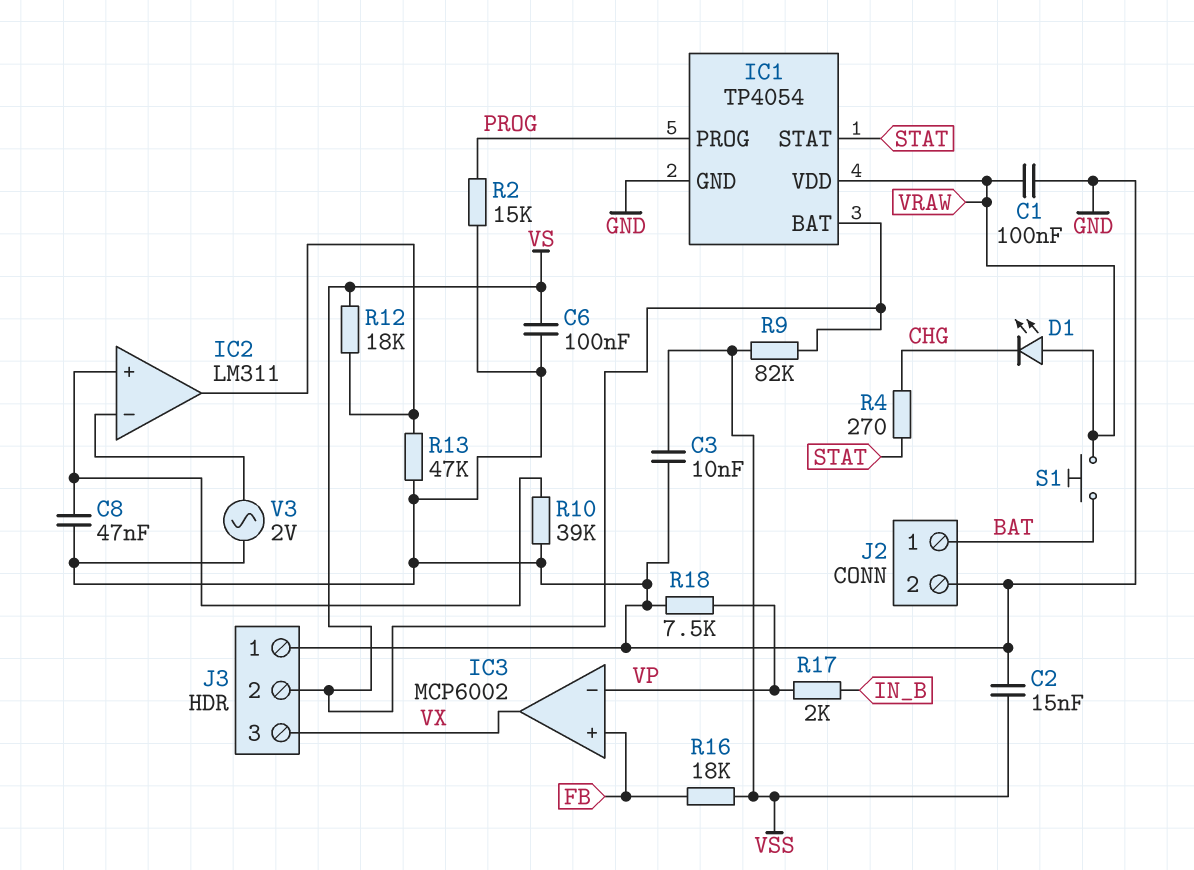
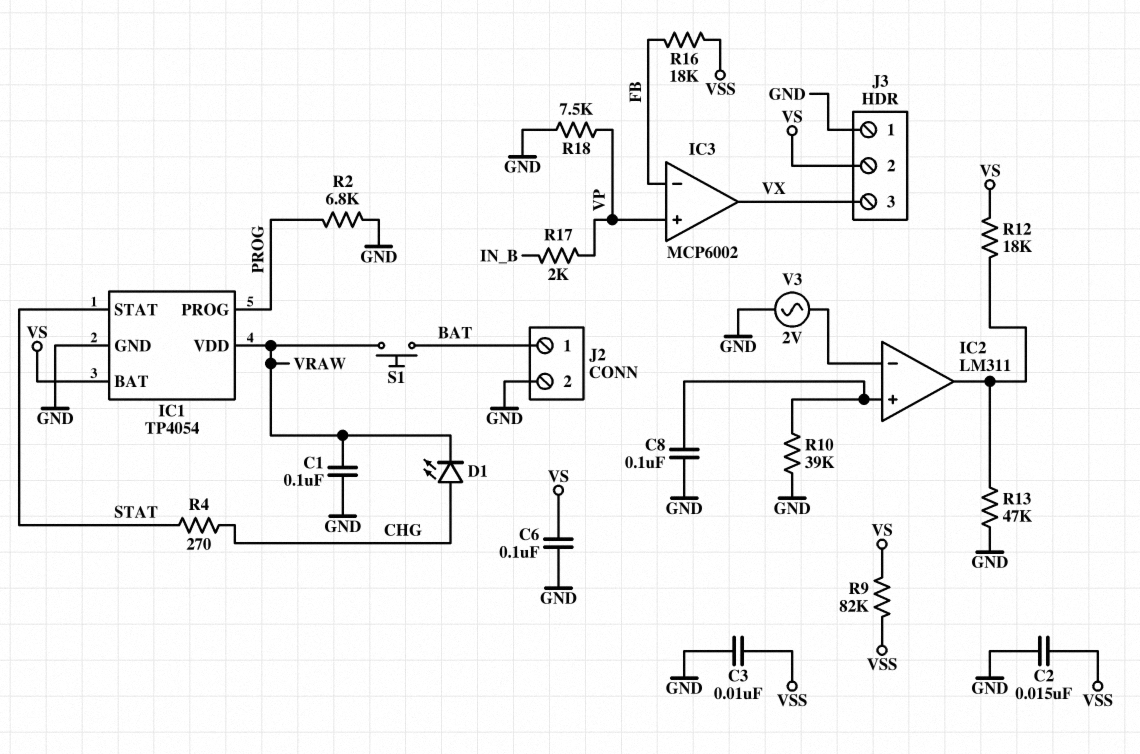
C8: 47nF (GND, IC2/in+) -> 100nF (GND, IC2/in+)
D1: LED (A VRAW, K CHG) -> LED (A CHG, K VRAW)
IC3 pin in+: FB -> VP
IC3 pin in-: VP -> FB
R2: 15k (GND, PROG) -> 6.8k (GND, PROG)

